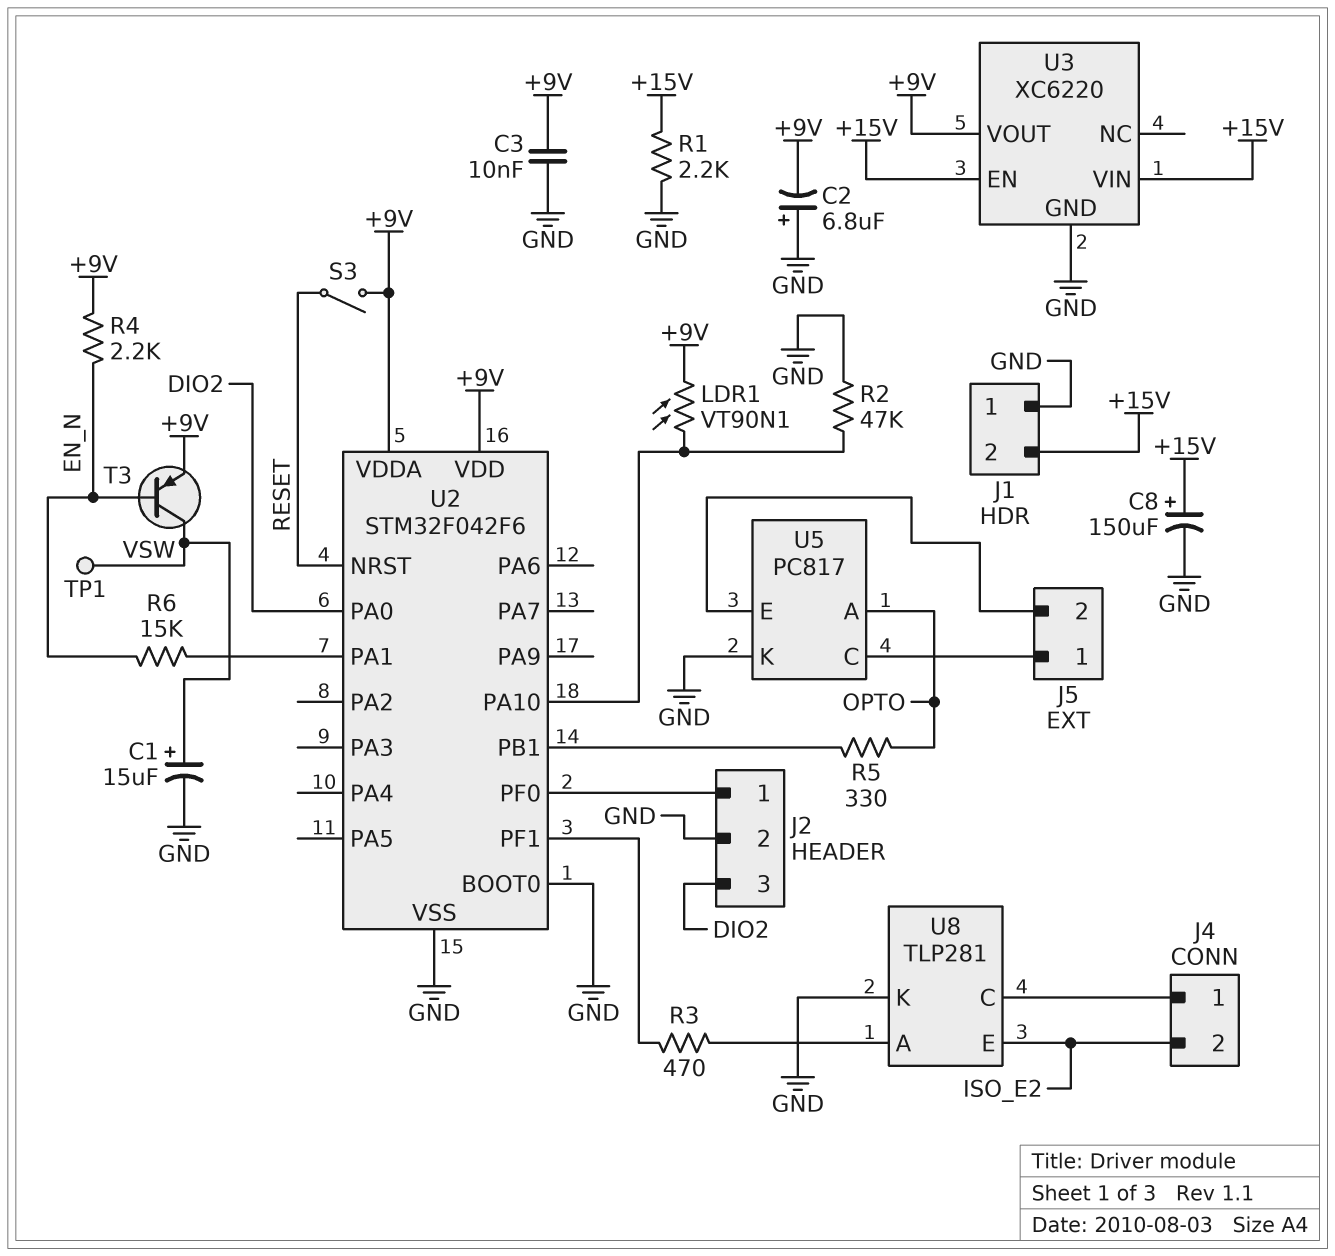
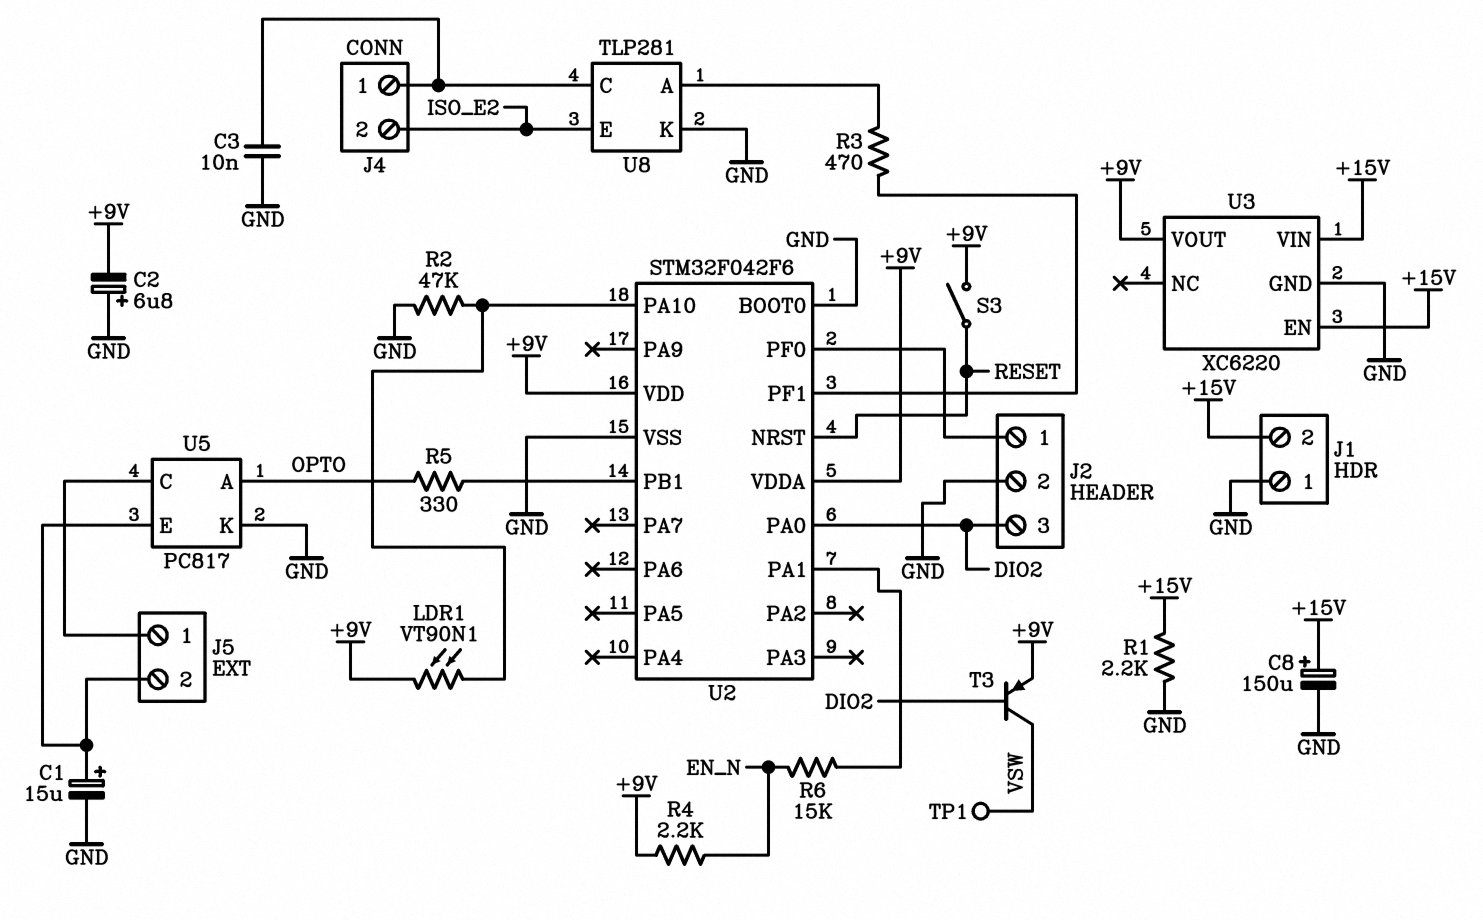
C1: 15uF (plus VSW, minus GND) -> 15uF (plus J5/2, minus GND)
C3: 10nF (+9V, GND) -> 10nF (GND, J4/1)
T3: PNP (B EN_N, C VSW, E +9V) -> PNP (B DIO2, C VSW, E +9V)

